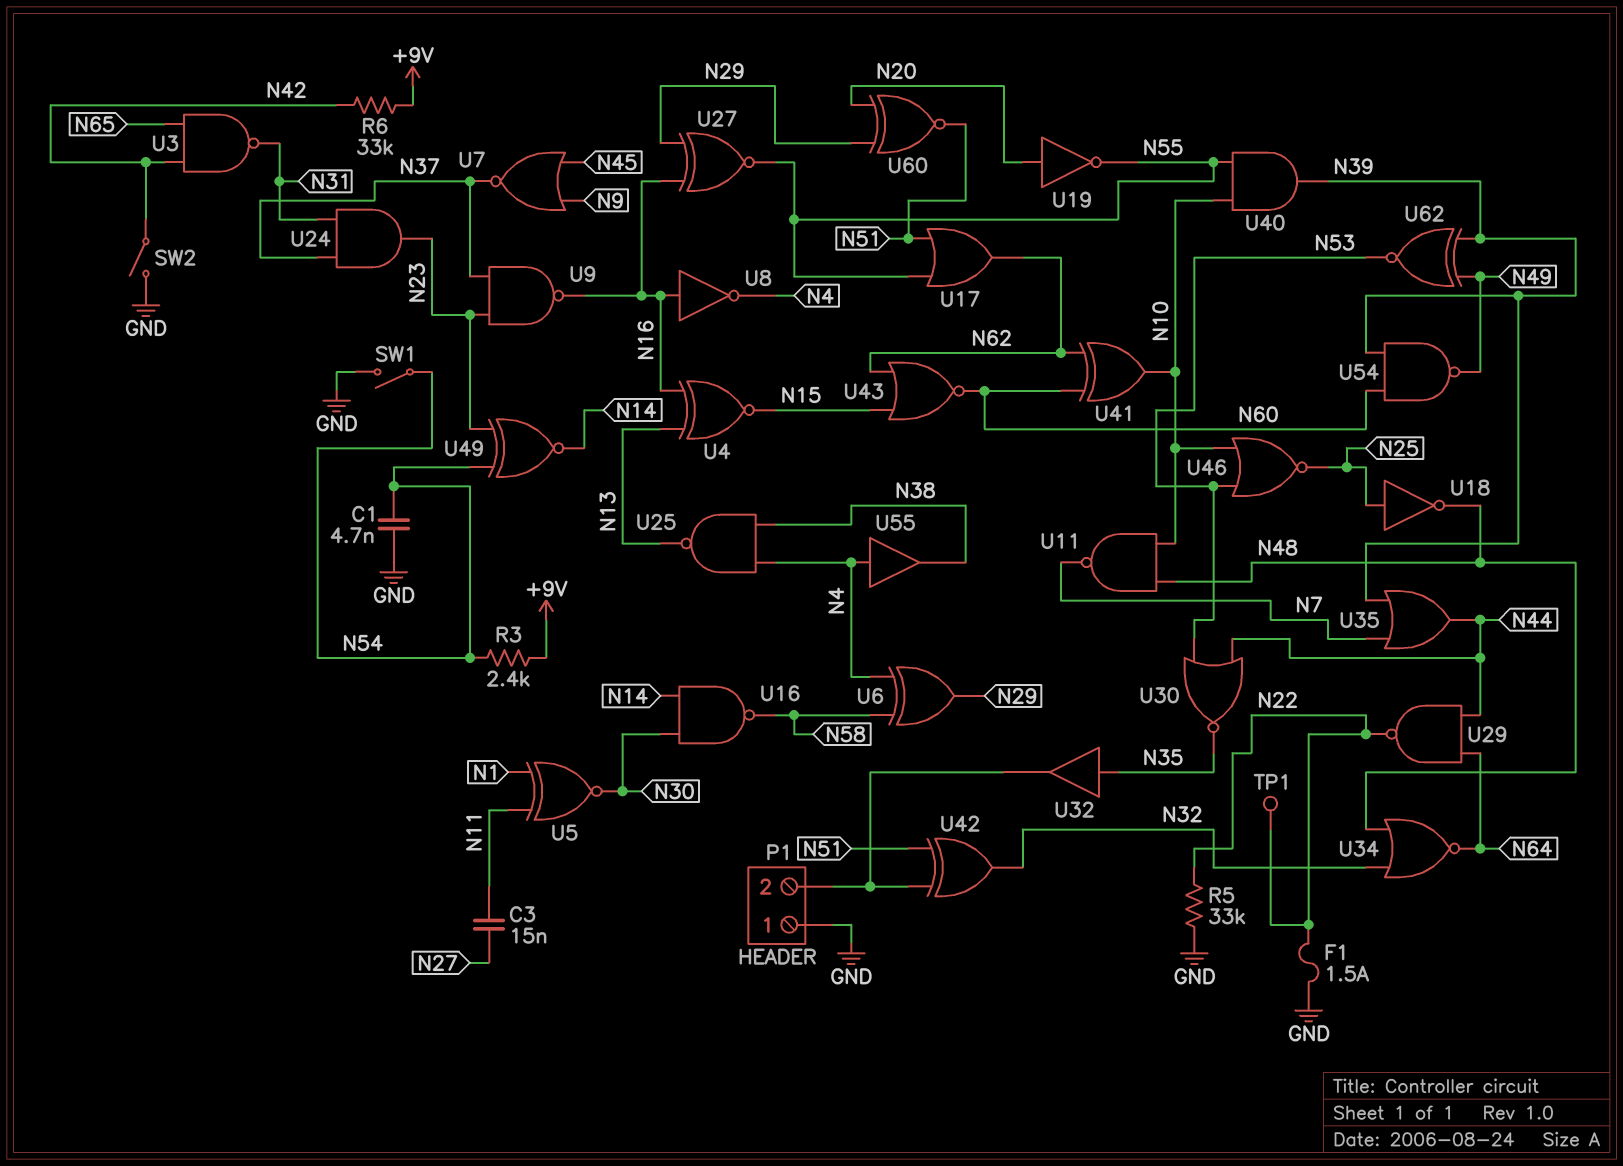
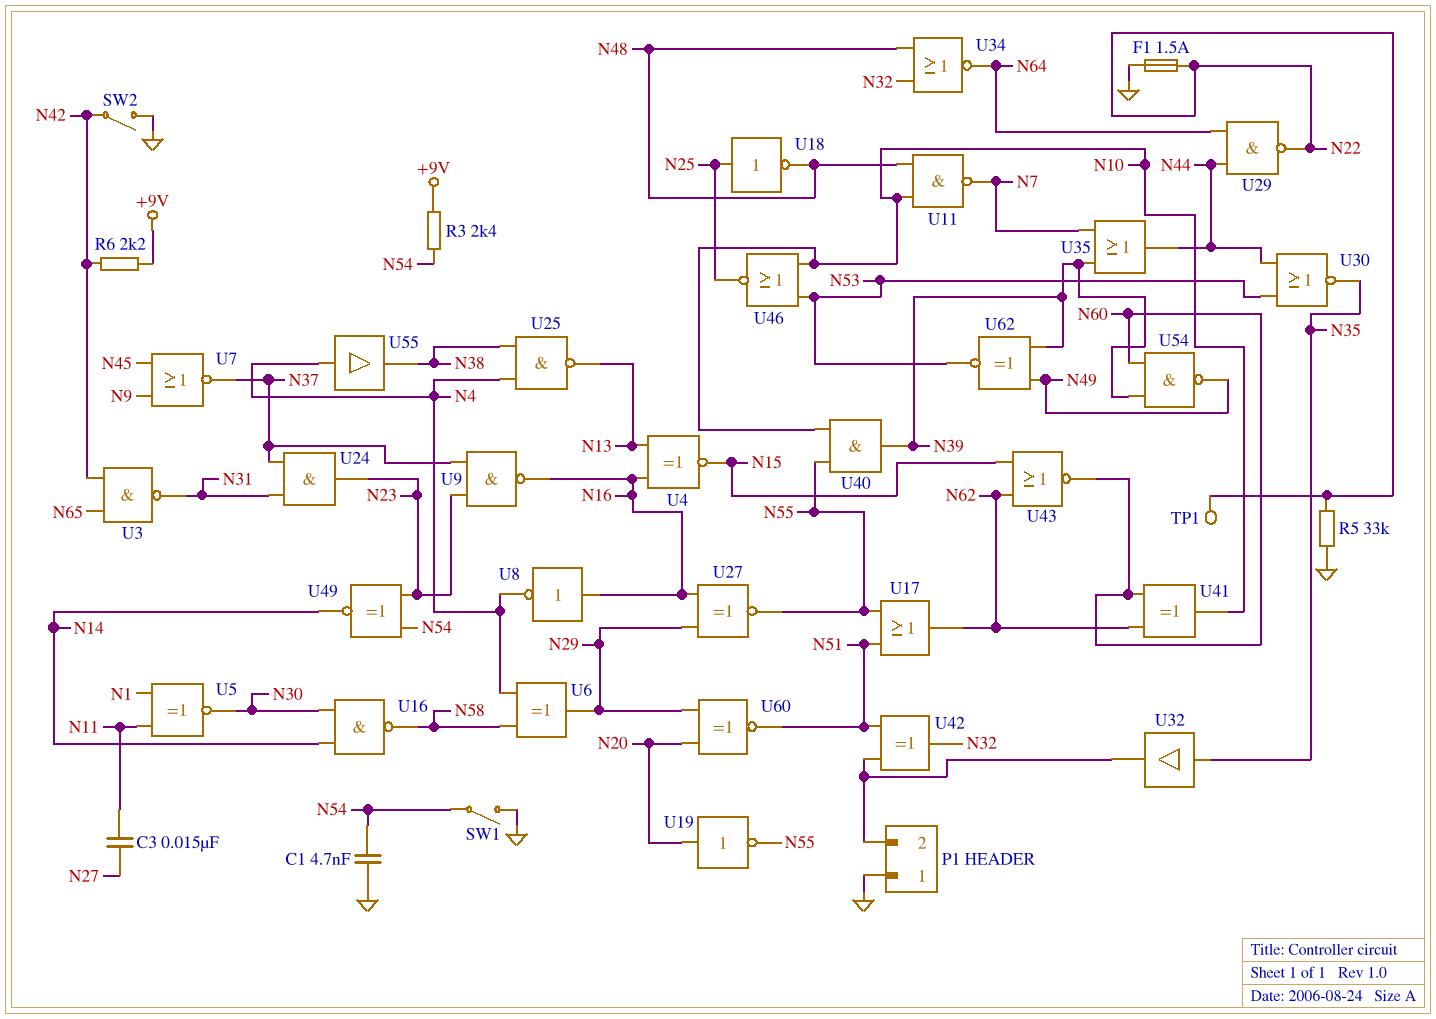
R6: 33k (+9V, N42) -> 2.2k (+9V, N42)

